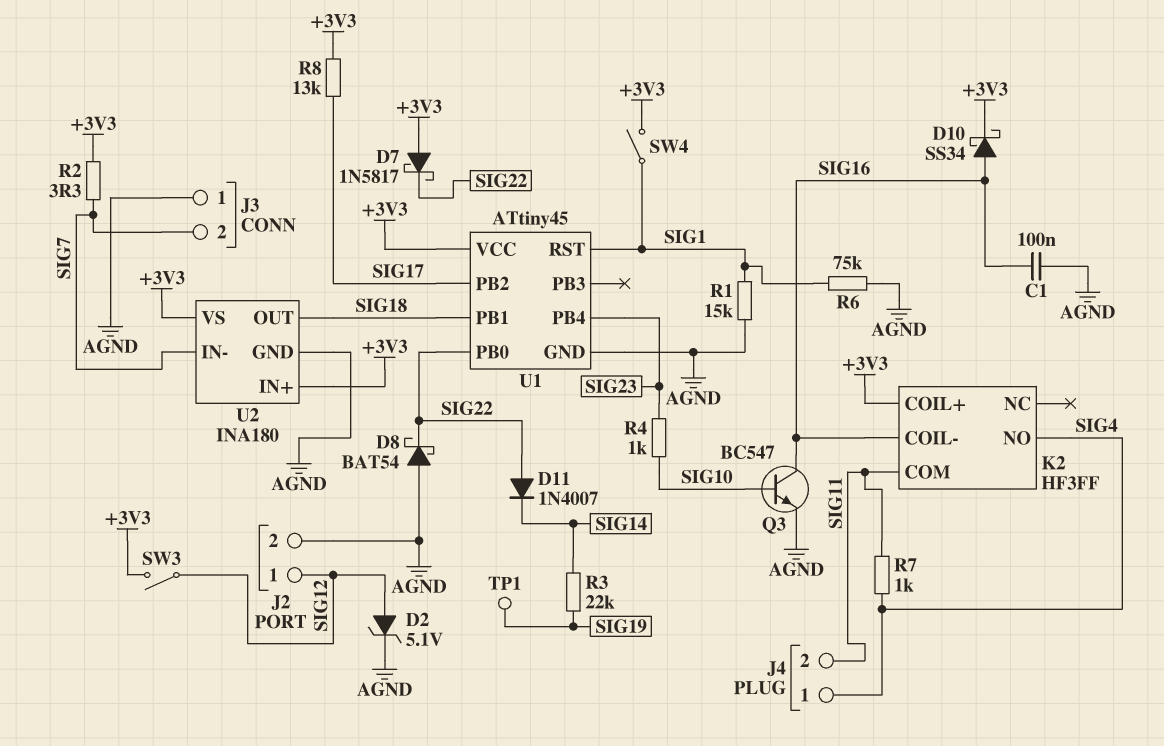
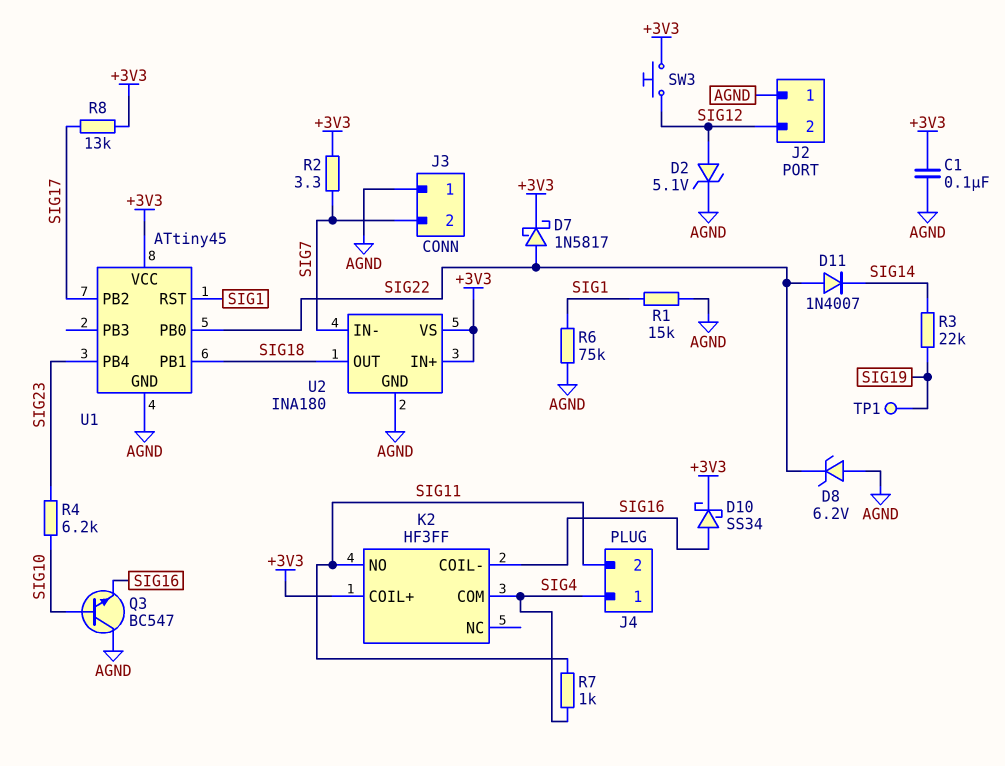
C1: 100nF (AGND, SIG16) -> 100nF (+3V3, AGND)
D7: schottky 1N5817 (A +3V3, K SIG22) -> schottky 1N5817 (A SIG22, K +3V3)
D8: schottky BAT54 (A AGND, K SIG22) -> zener 6.2V (A AGND, K SIG22)
J2 pin 1: SIG12 -> AGND
J2 pin 2: AGND -> SIG12
K2 pin COM: SIG11 -> SIG4
K2 pin NO: SIG4 -> SIG11
Q3: NPN BC547 (B SIG10, C SIG16, E AGND) -> NPN BC547 (B SIG10, C AGND, E SIG16)
R4: 1k (SIG10, SIG23) -> 6.2k (SIG10, SIG23)
SW3: switch (+3V3, SIG12) -> button (+3V3, SIG12)
SW4: switch (+3V3, SIG1) -> none

